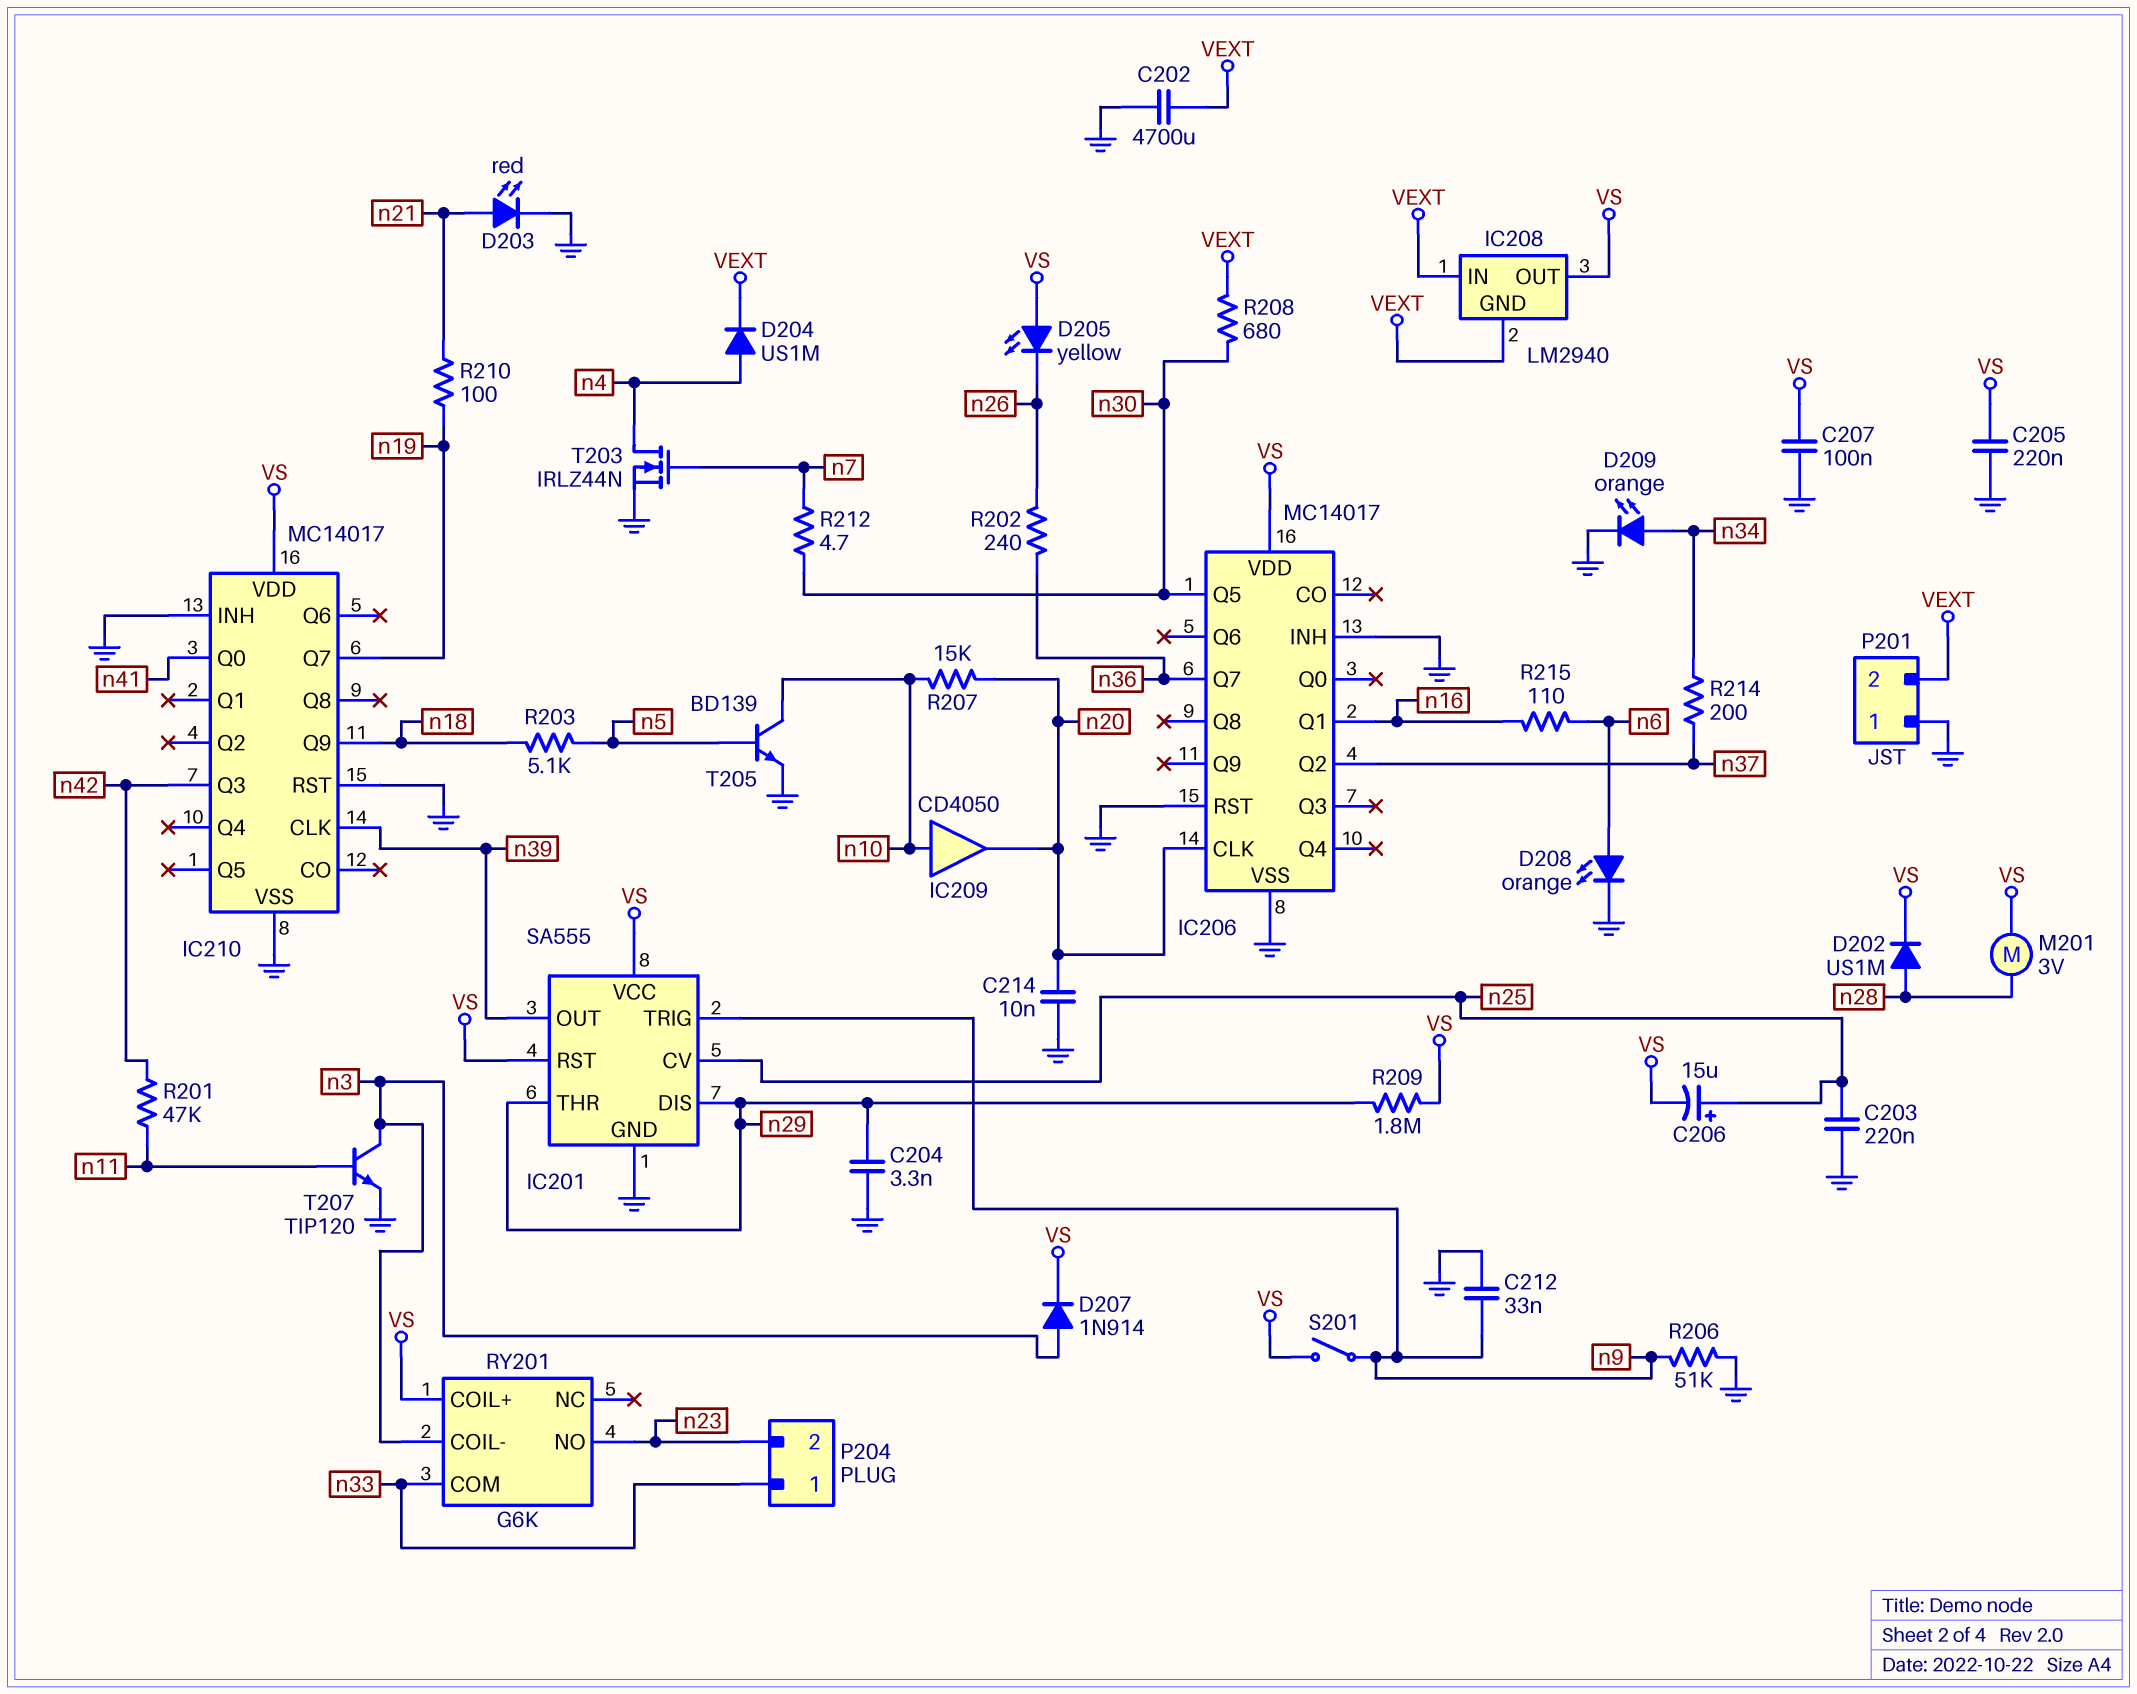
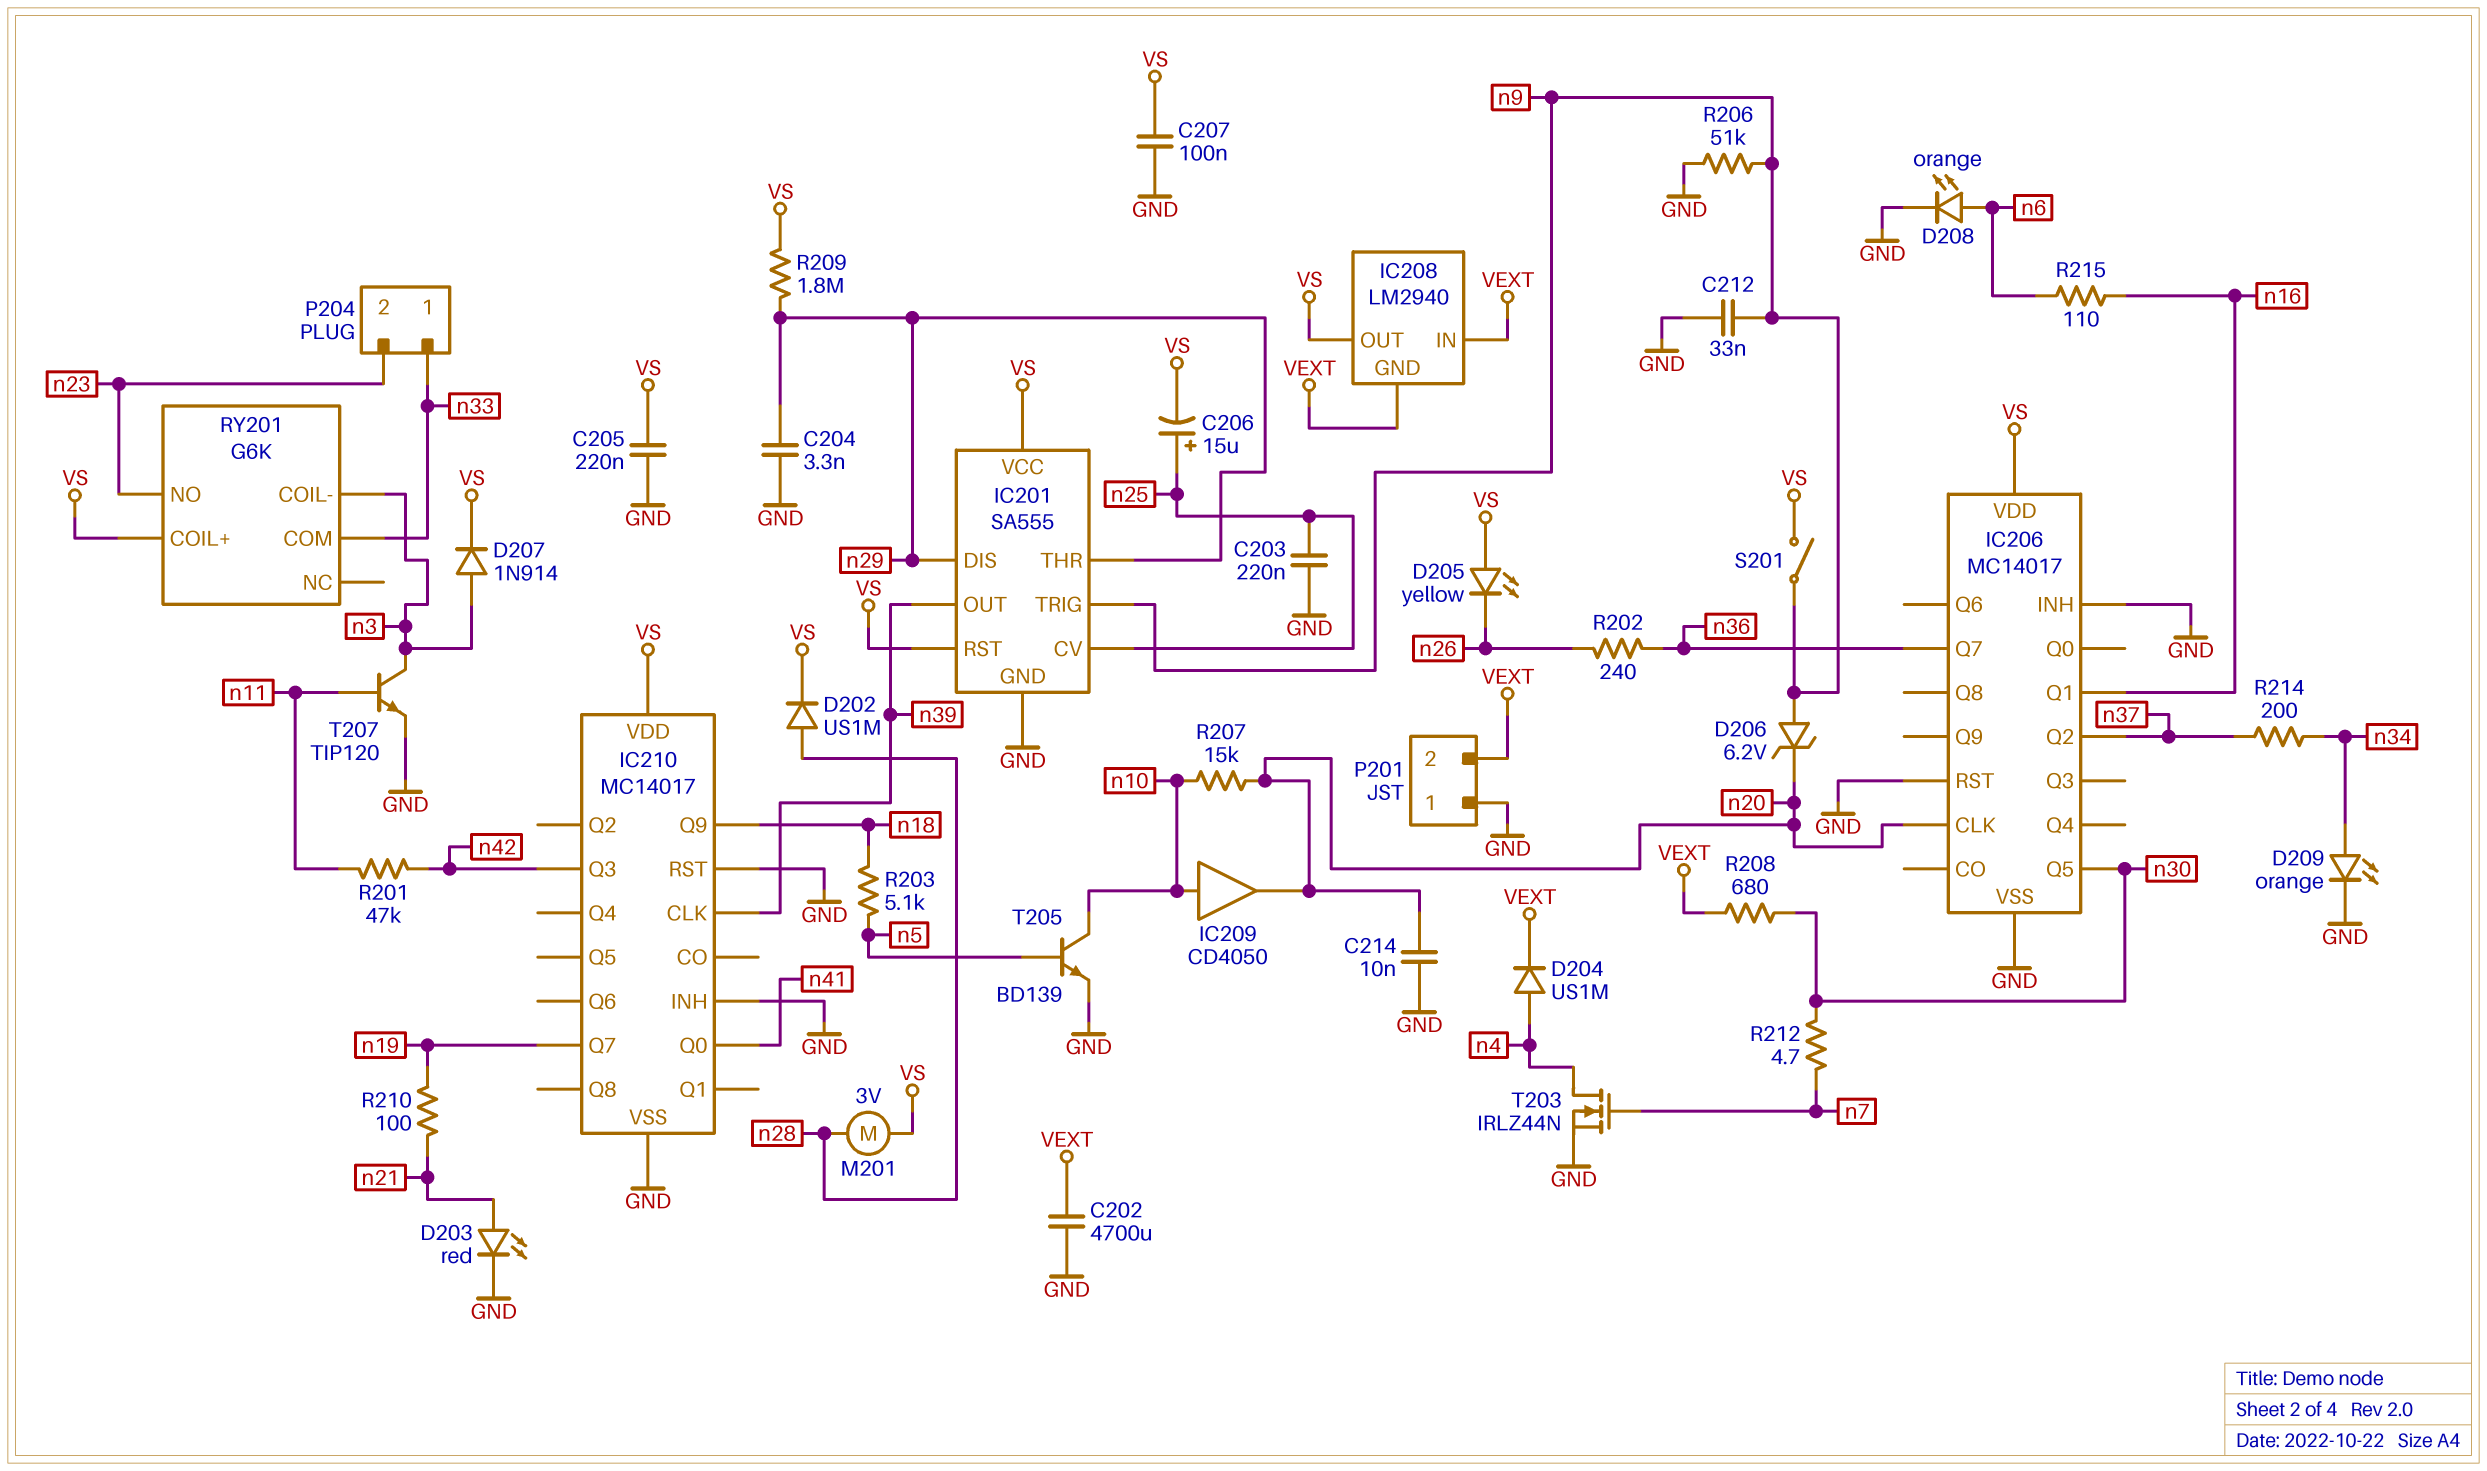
D206: none -> zener 6.2V (A n9, K n20)

